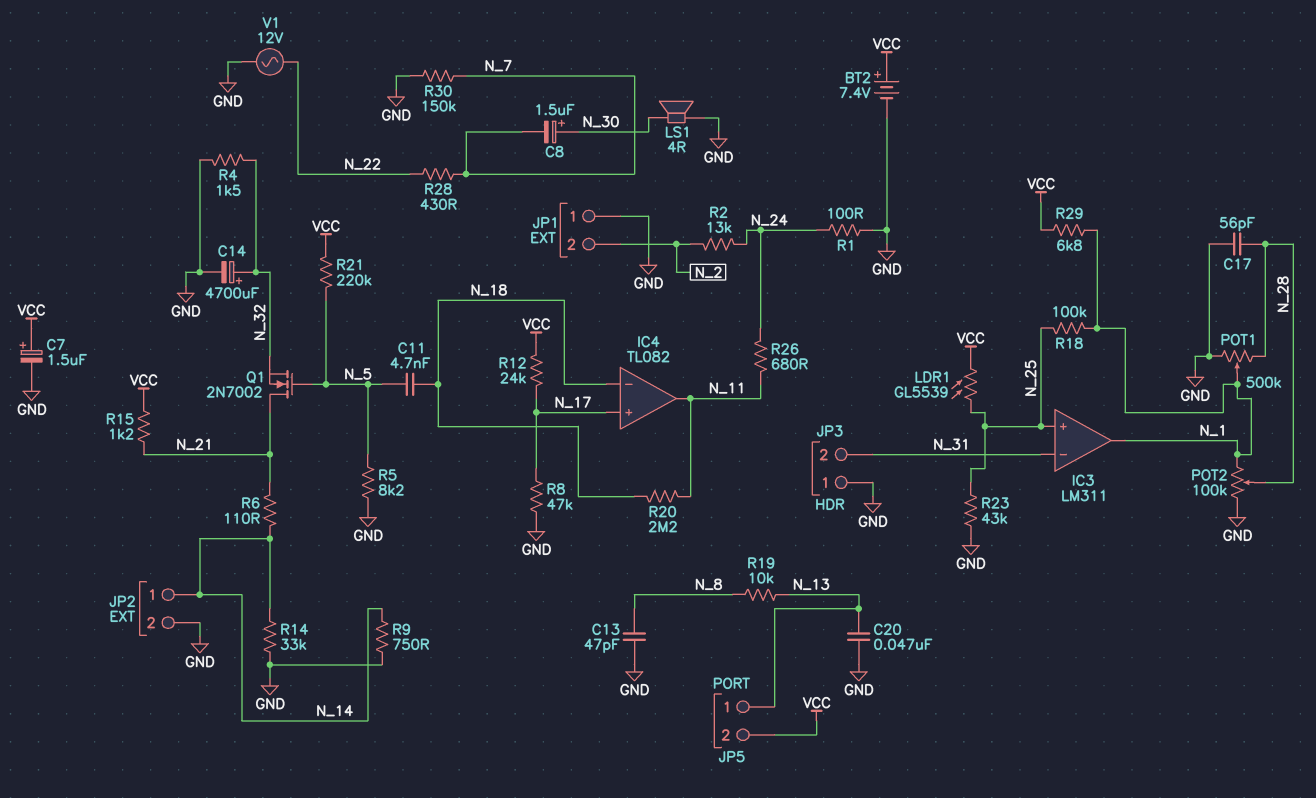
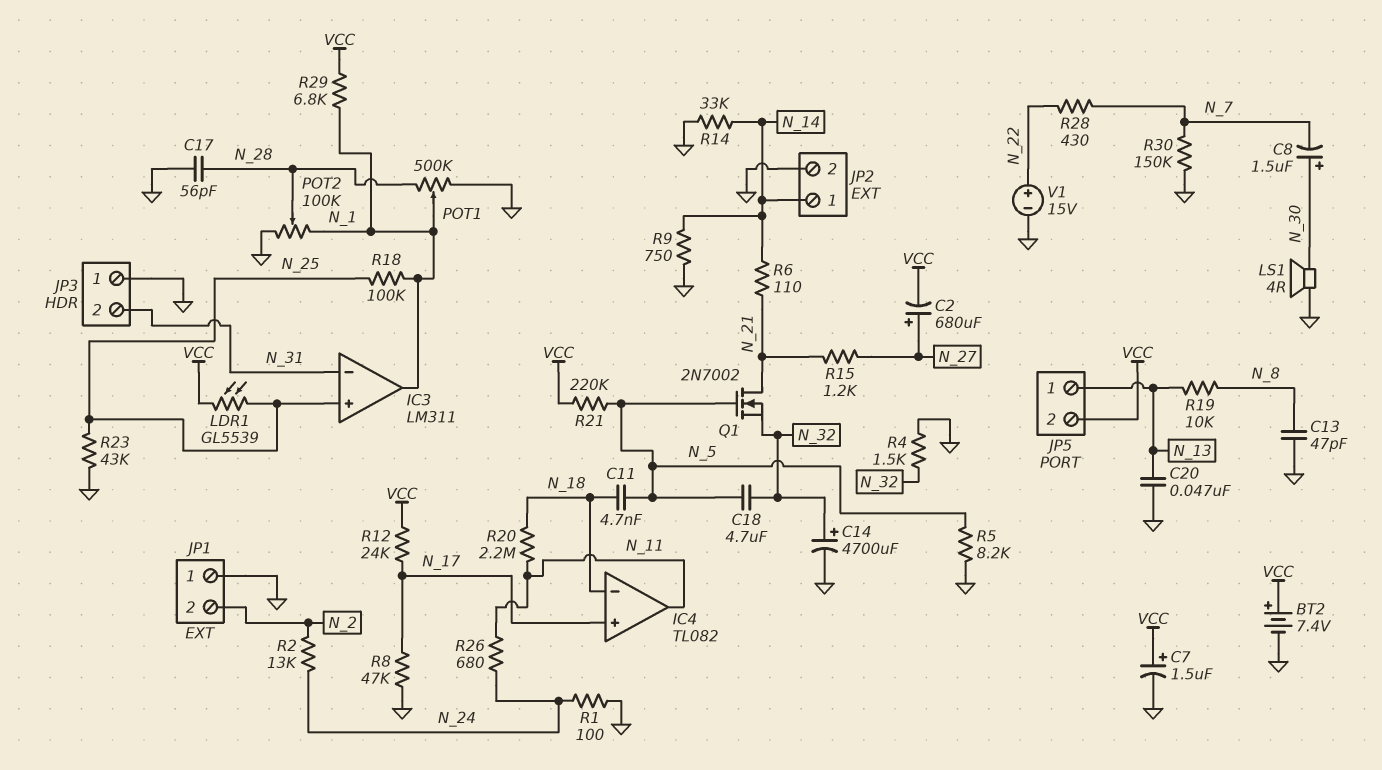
C2: none -> 680uF (plus N_27, minus VCC)
C18: none -> 4.7uF (N_5, N_32)
R15: 1.2k (N_21, VCC) -> 1.2k (N_21, N_27)
V1: AC 12V (GND, N_22) -> 15V (plus N_22, minus GND)

